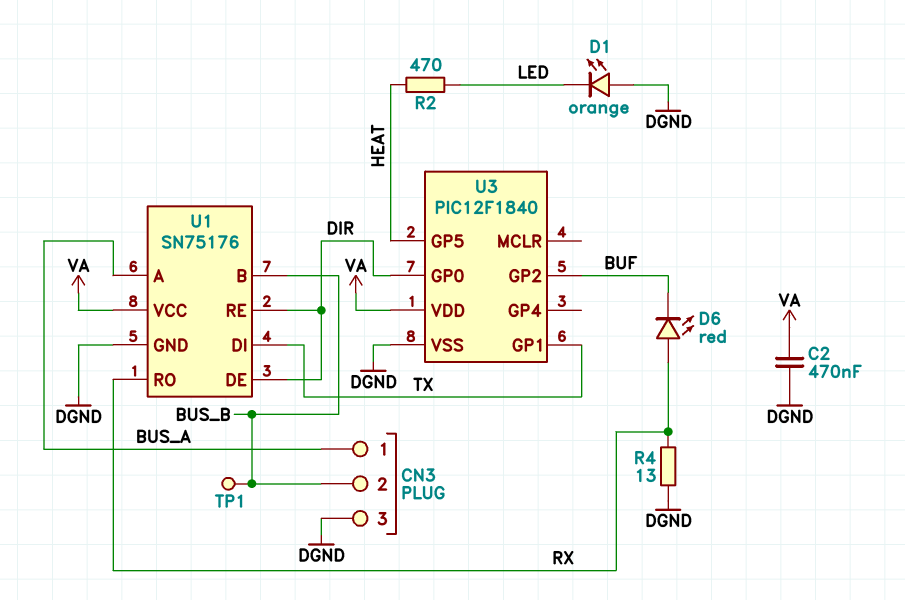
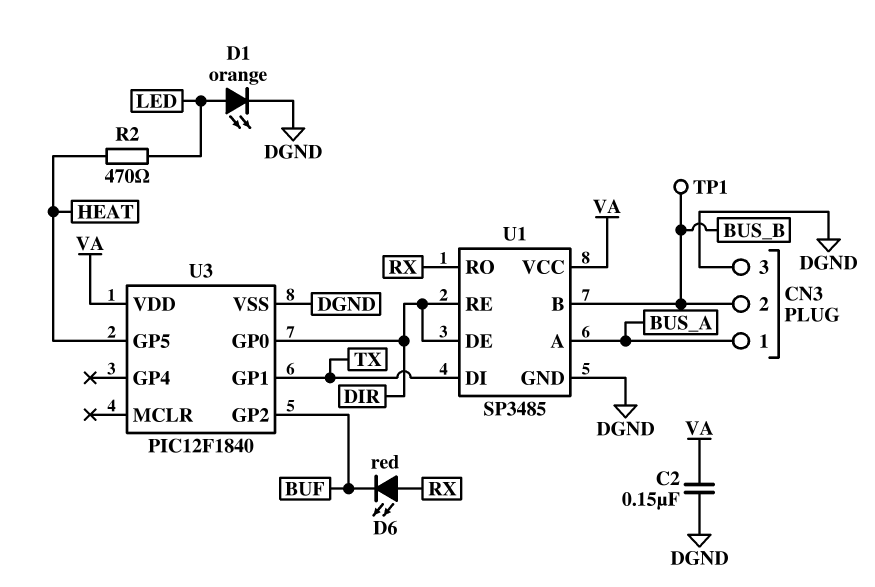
C2: 470nF (DGND, VA) -> 150nF (DGND, VA)
D1: LED orange (A DGND, K LED) -> LED orange (A LED, K DGND)
R4: 13 (DGND, RX) -> none
U1: SN75176 -> SP3485

